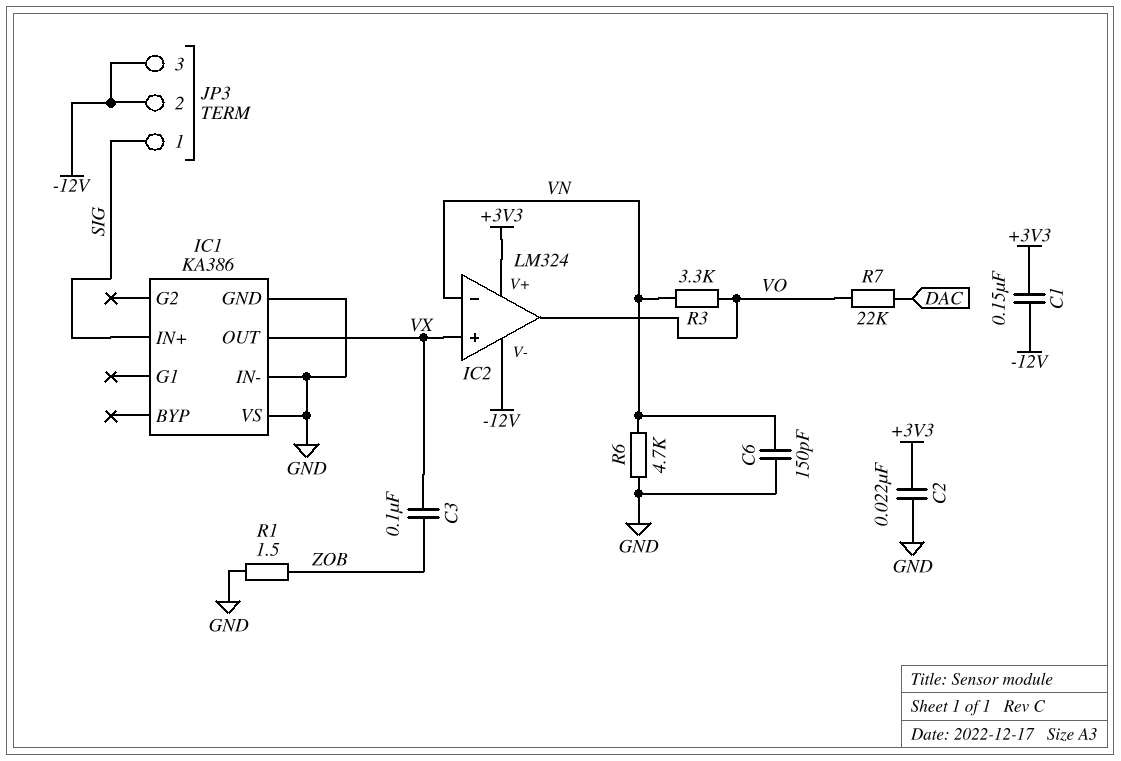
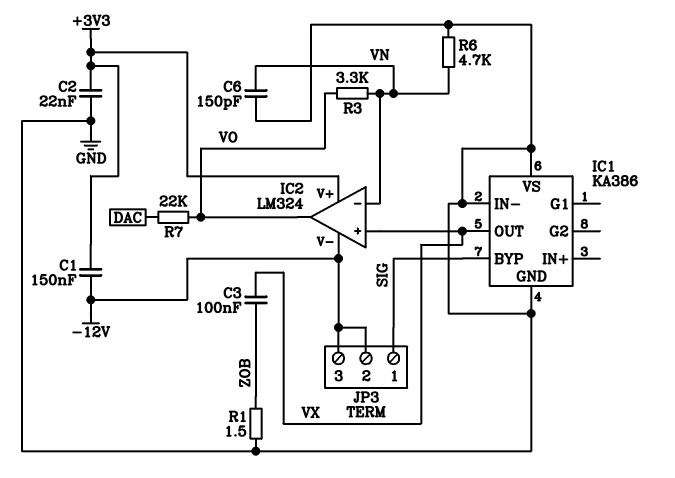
IC1 pin BYP: none -> SIG
IC1 pin IN+: SIG -> none

